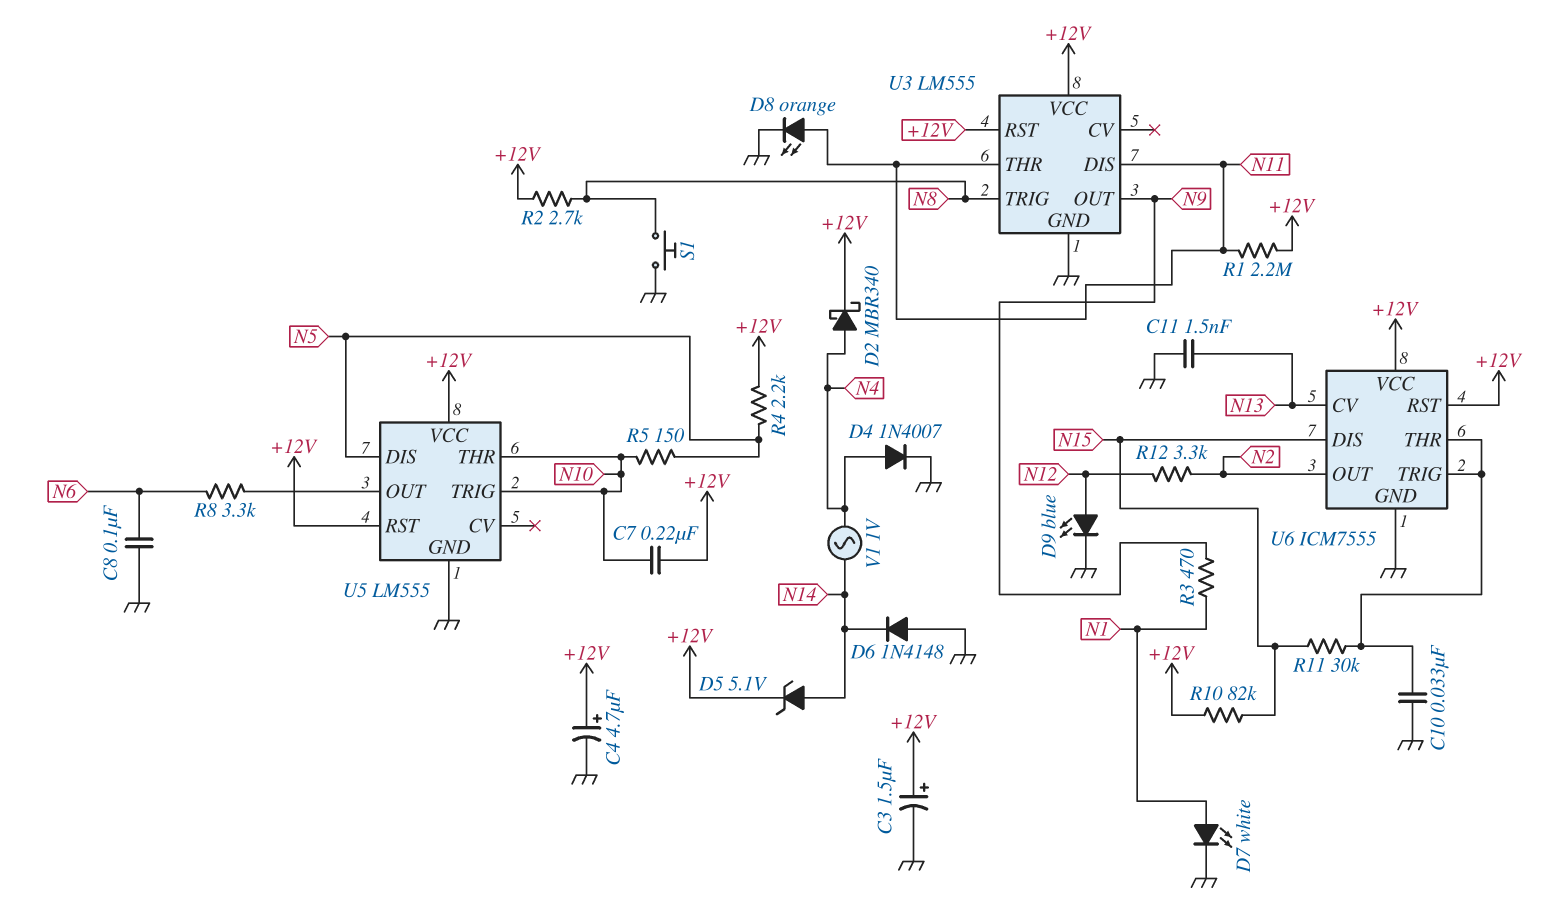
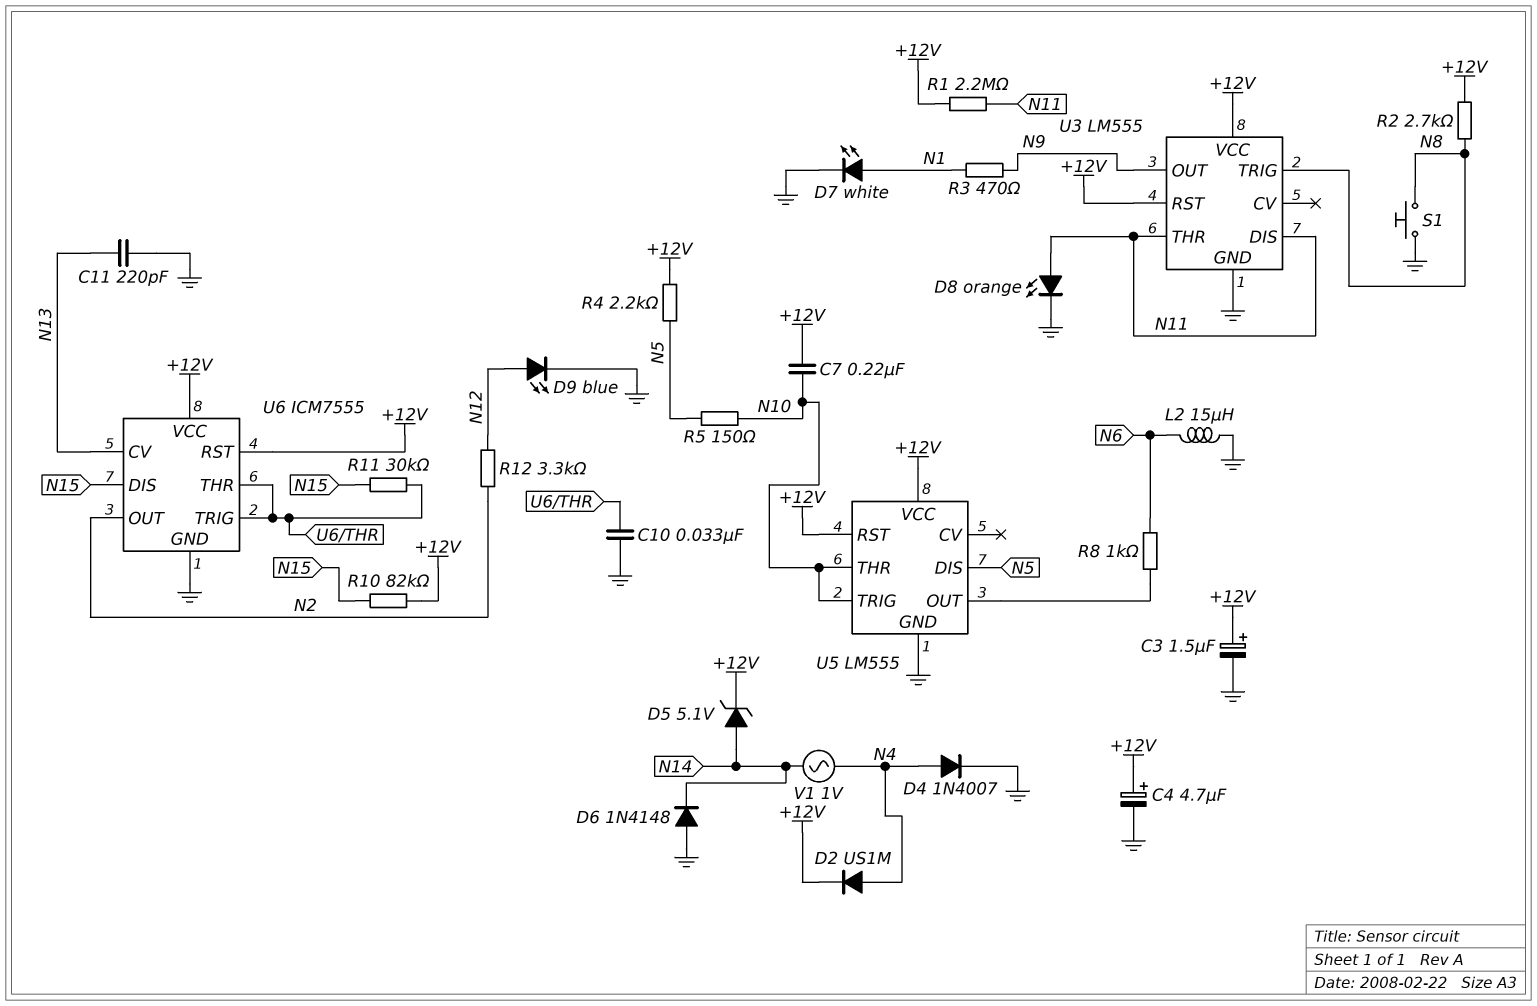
C8: 100nF (GND, N6) -> none
C11: 1.5nF (GND, N13) -> 220pF (GND, N13)
D2: schottky MBR340 (A N4, K +12V) -> diode US1M (A N4, K +12V)
L2: none -> 15uH (GND, N6)
R8: 3.3k (N6, U5/OUT) -> 1k (N6, U5/OUT)

